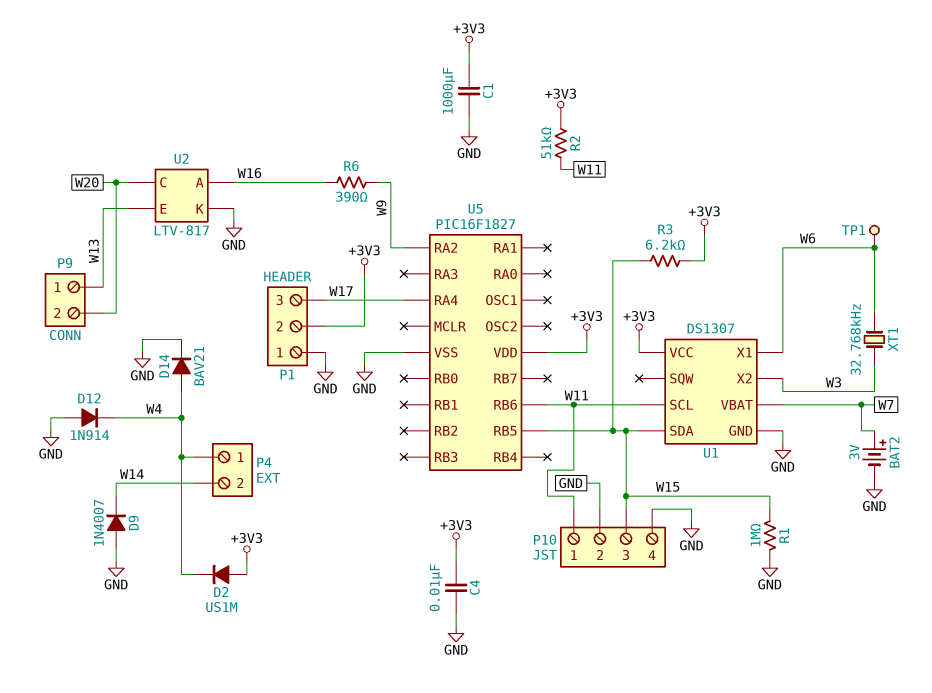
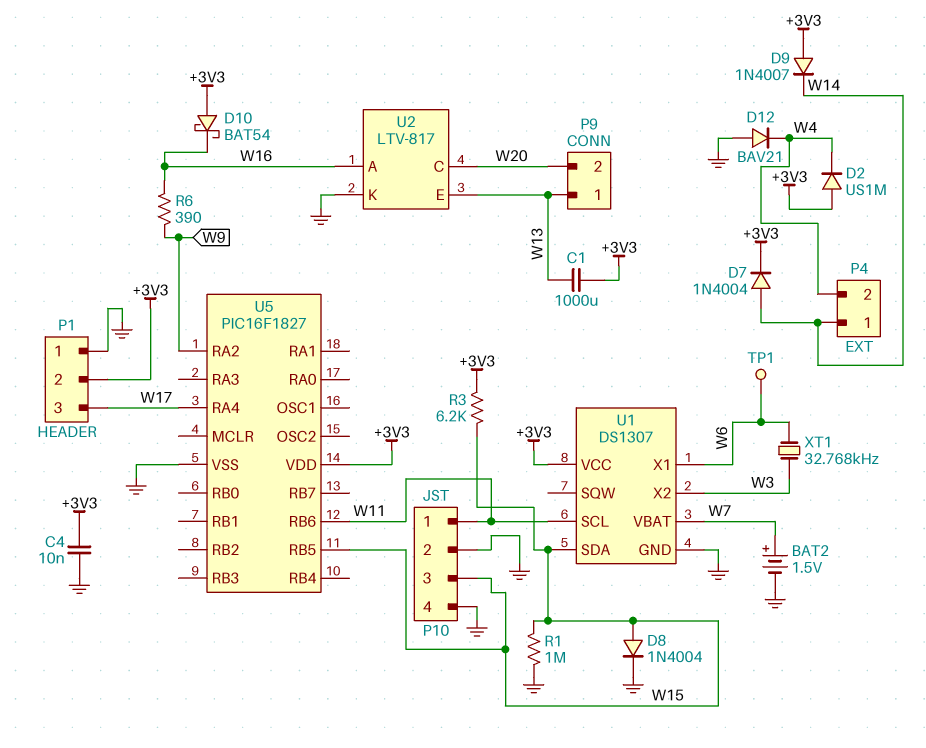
BAT2: 3V (plus W7, minus GND) -> 1.5V (plus W7, minus GND)
C1: 1000uF (+3V3, GND) -> 1000uF (+3V3, W13)
D7: none -> diode 1N4004 (A W14, K +3V3)
D8: none -> diode 1N4004 (A W15, K GND)
D9: diode 1N4007 (A GND, K W14) -> diode 1N4007 (A +3V3, K W14)
D10: none -> schottky BAT54 (A +3V3, K W16)
D12: diode 1N914 (A GND, K W4) -> diode BAV21 (A GND, K W4)
D14: diode BAV21 (A W4, K GND) -> none
P4 pin 1: W4 -> W14
P4 pin 2: W14 -> W4
R2: 51k (+3V3, W11) -> none

